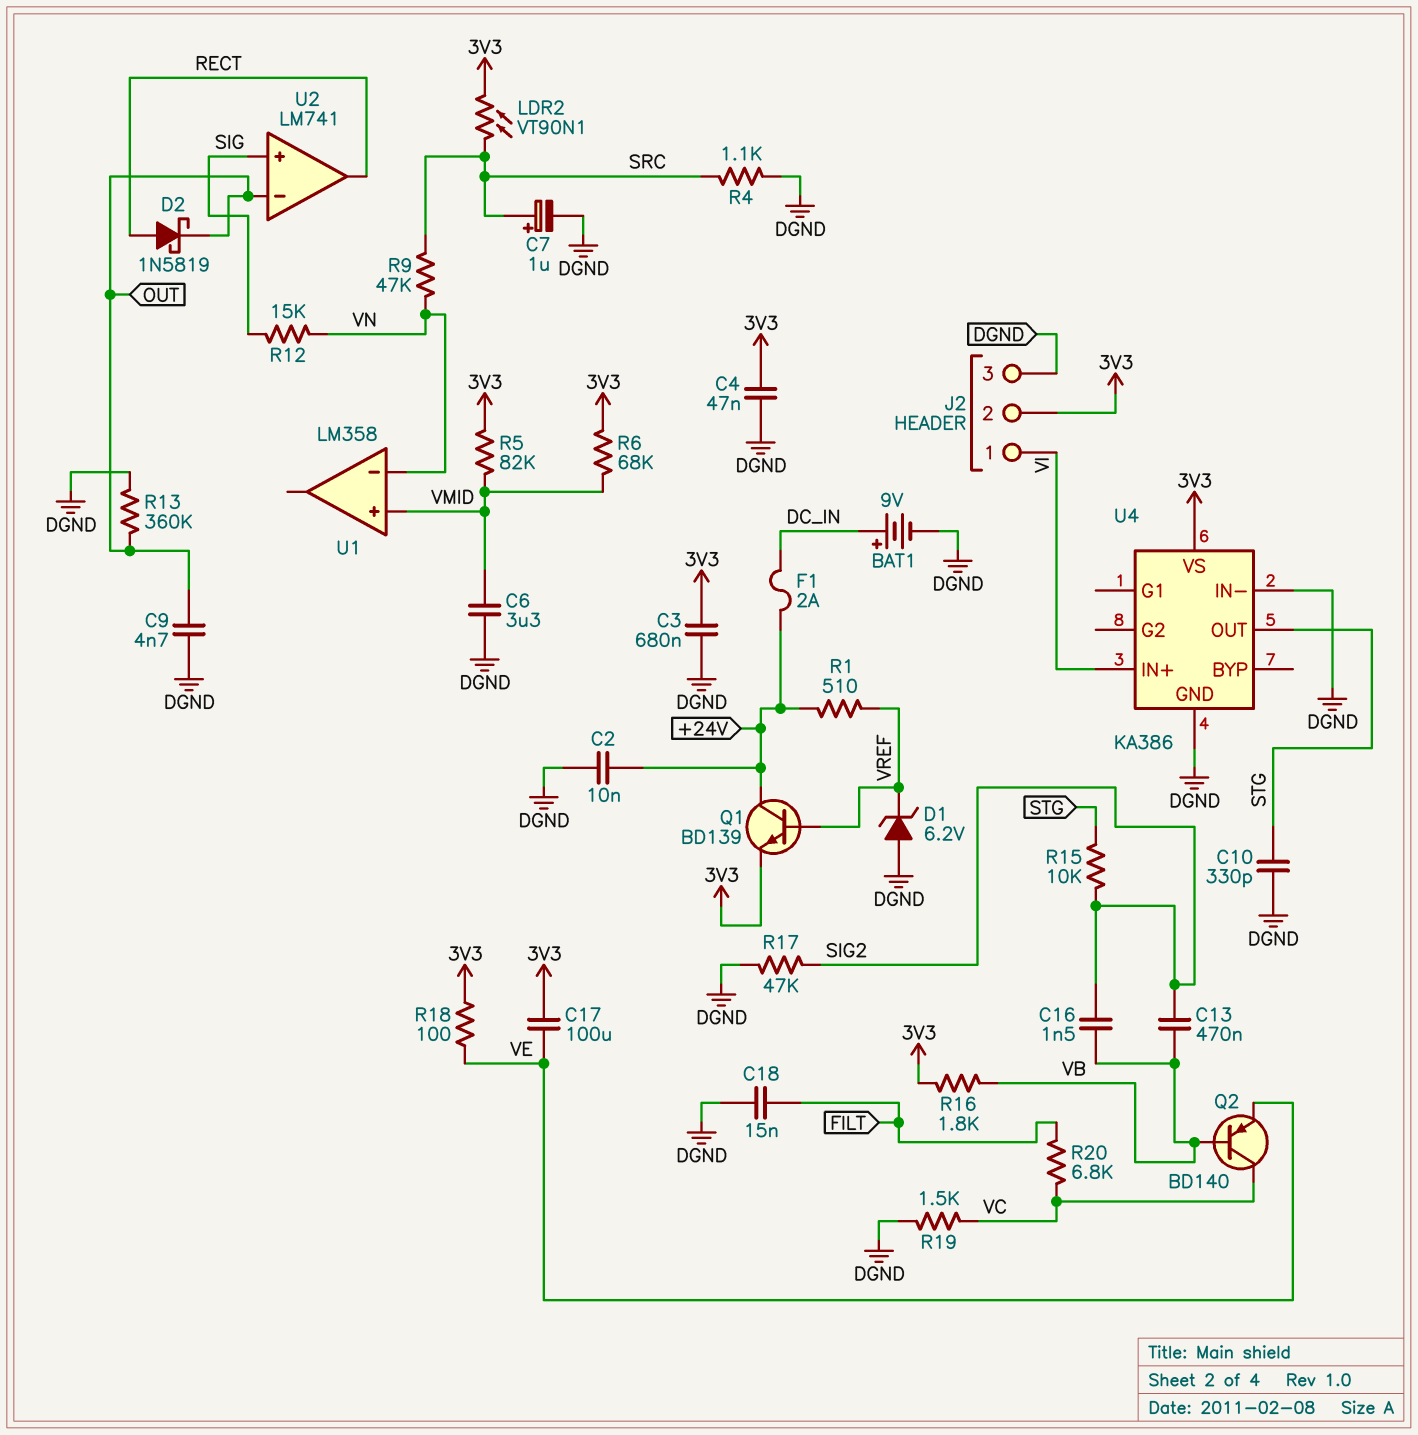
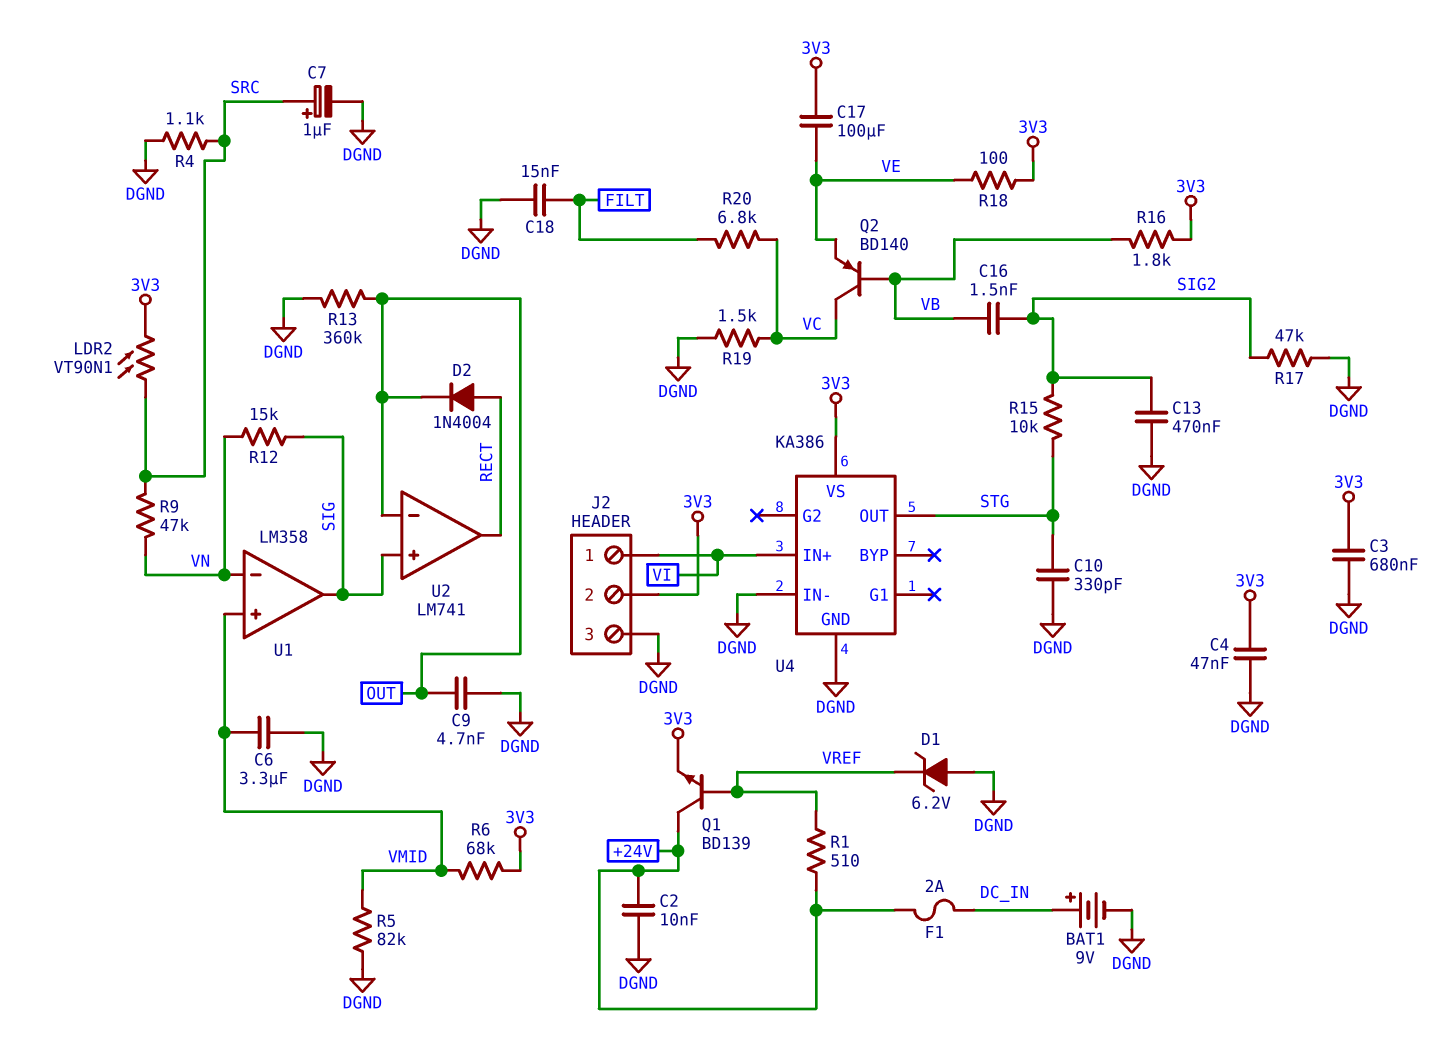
C13: 470nF (SIG2, VB) -> 470nF (DGND, SIG2)
D2: schottky 1N5819 (A RECT, K OUT) -> diode 1N4004 (A RECT, K OUT)
R5: 82k (3V3, VMID) -> 82k (DGND, VMID)
U1 pin out: none -> SIG

